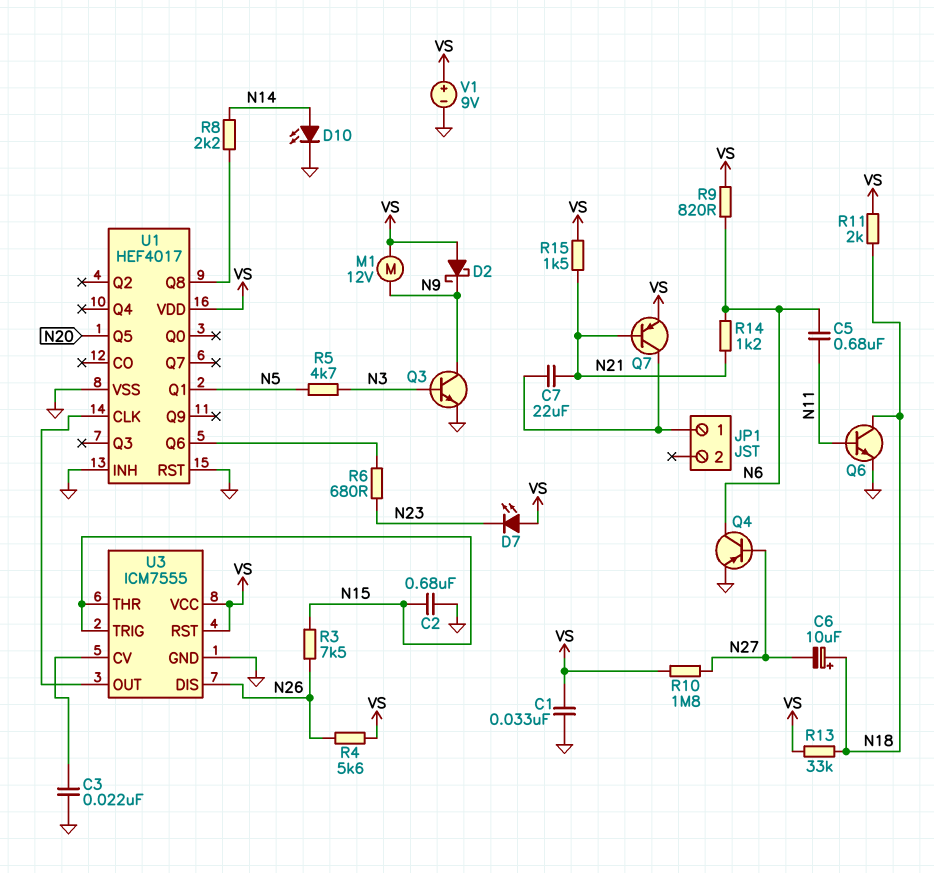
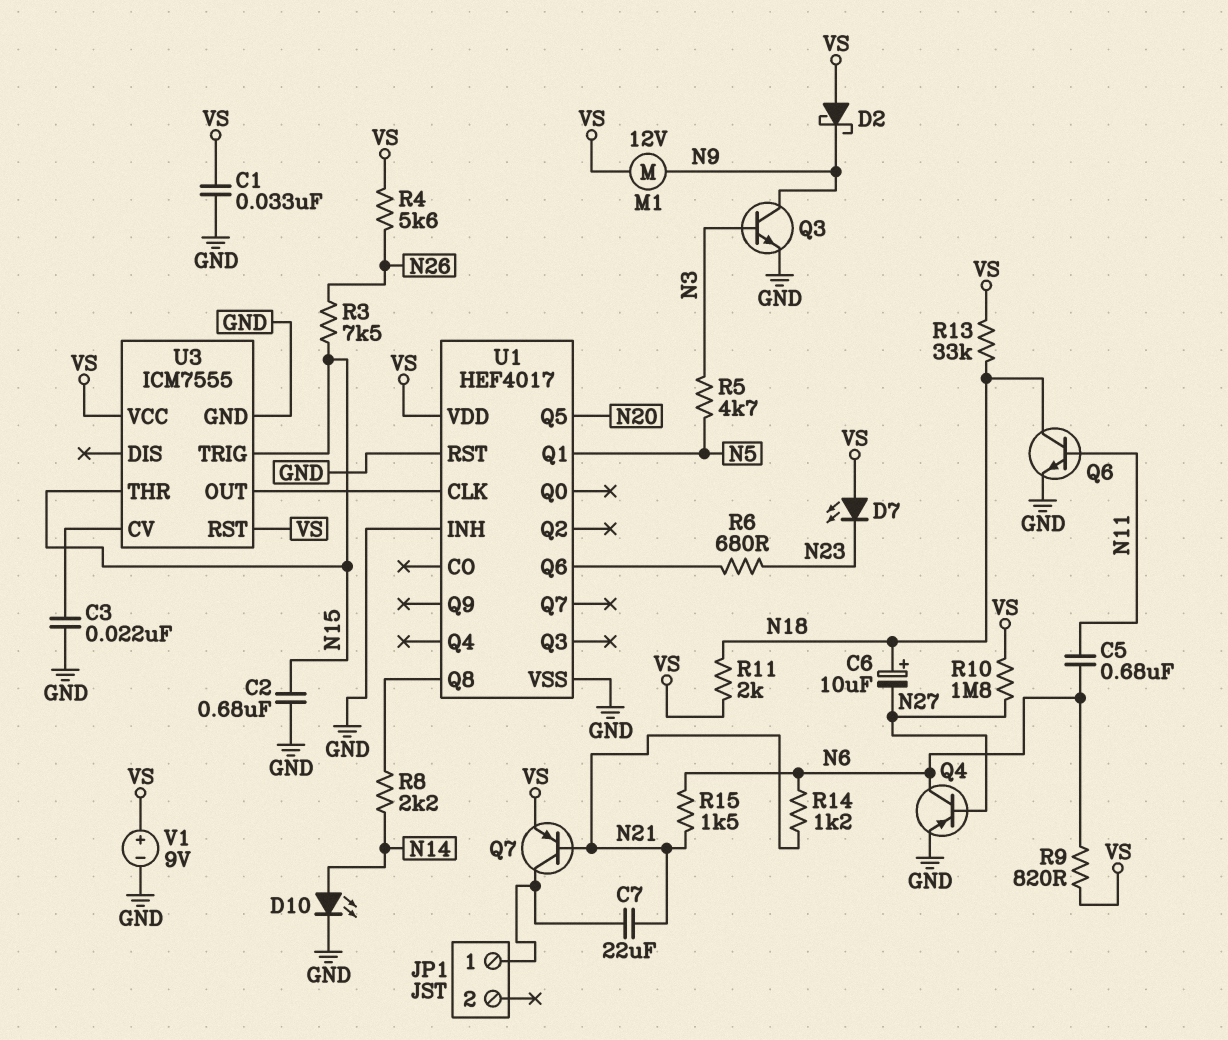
R15: 1.5k (N21, VS) -> 1.5k (N6, N21)
U3 pin DIS: N26 -> none

